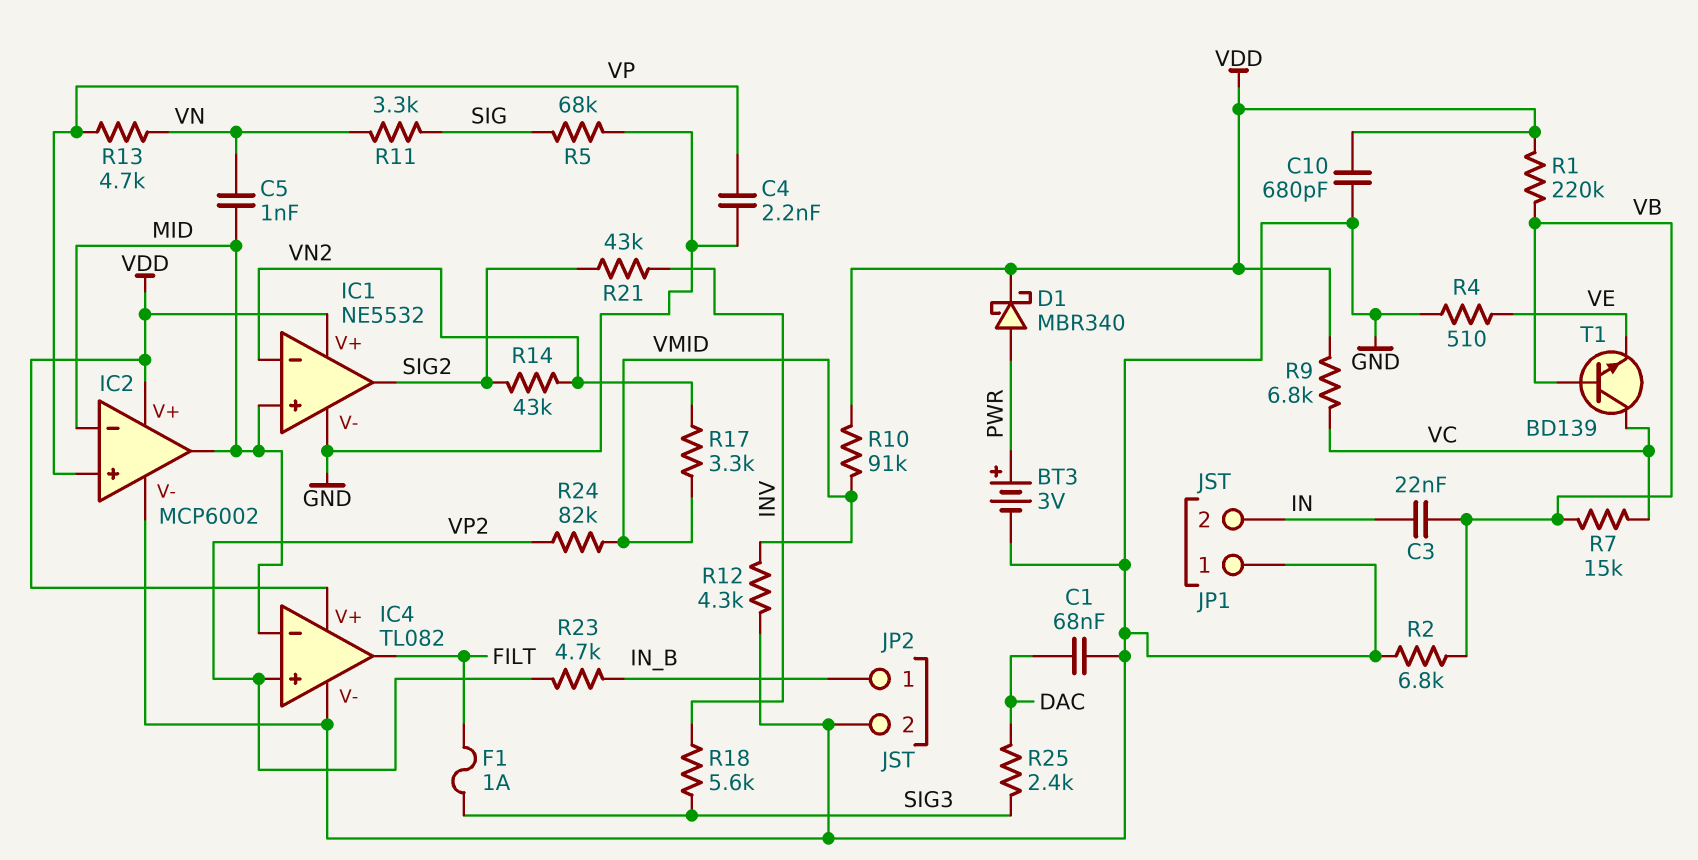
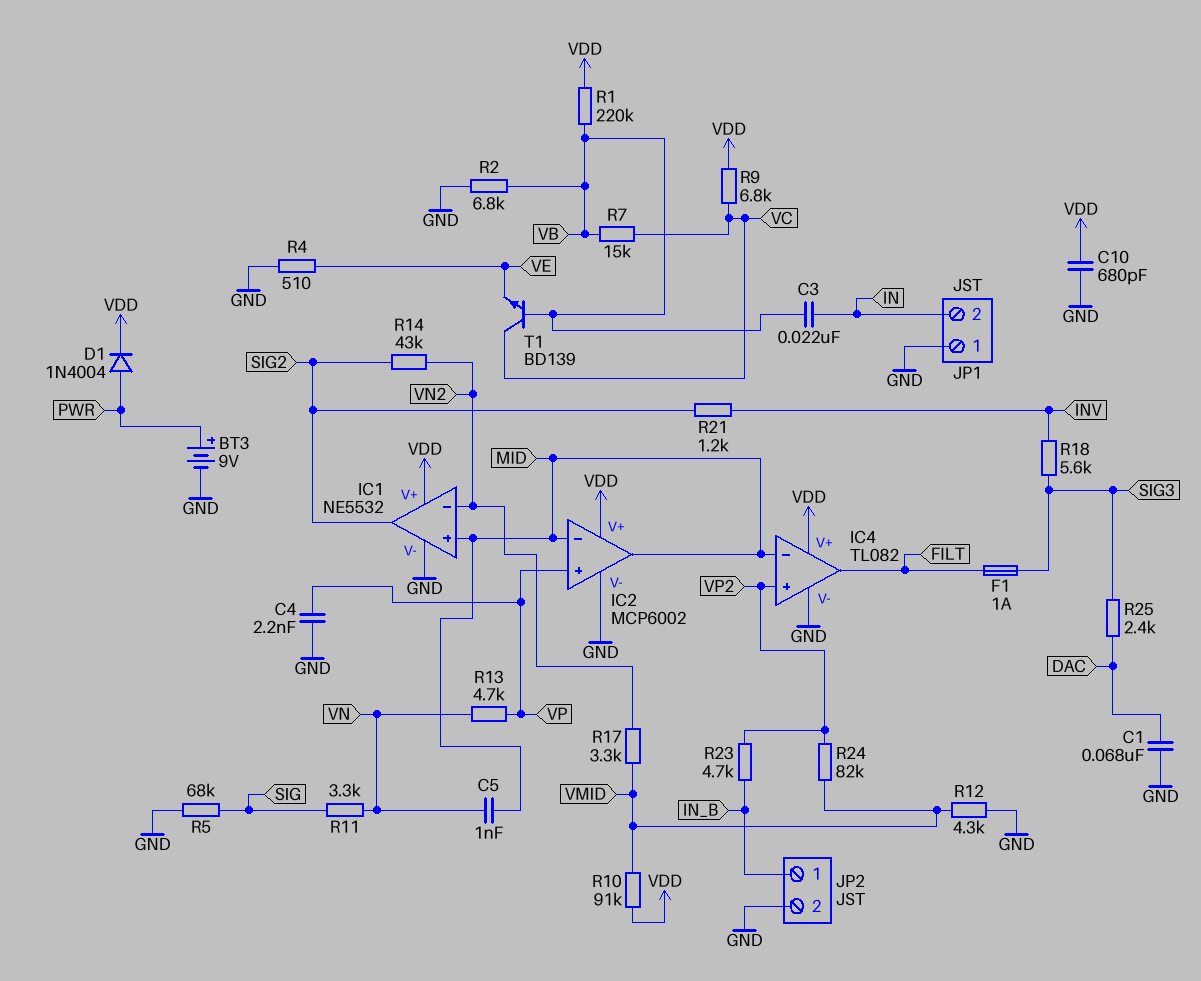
BT3: 3V (plus PWR, minus GND) -> 9V (plus PWR, minus GND)
D1: schottky MBR340 (A PWR, K VDD) -> diode 1N4004 (A PWR, K VDD)
R21: 43k (INV, SIG2) -> 1.2k (INV, SIG2)

